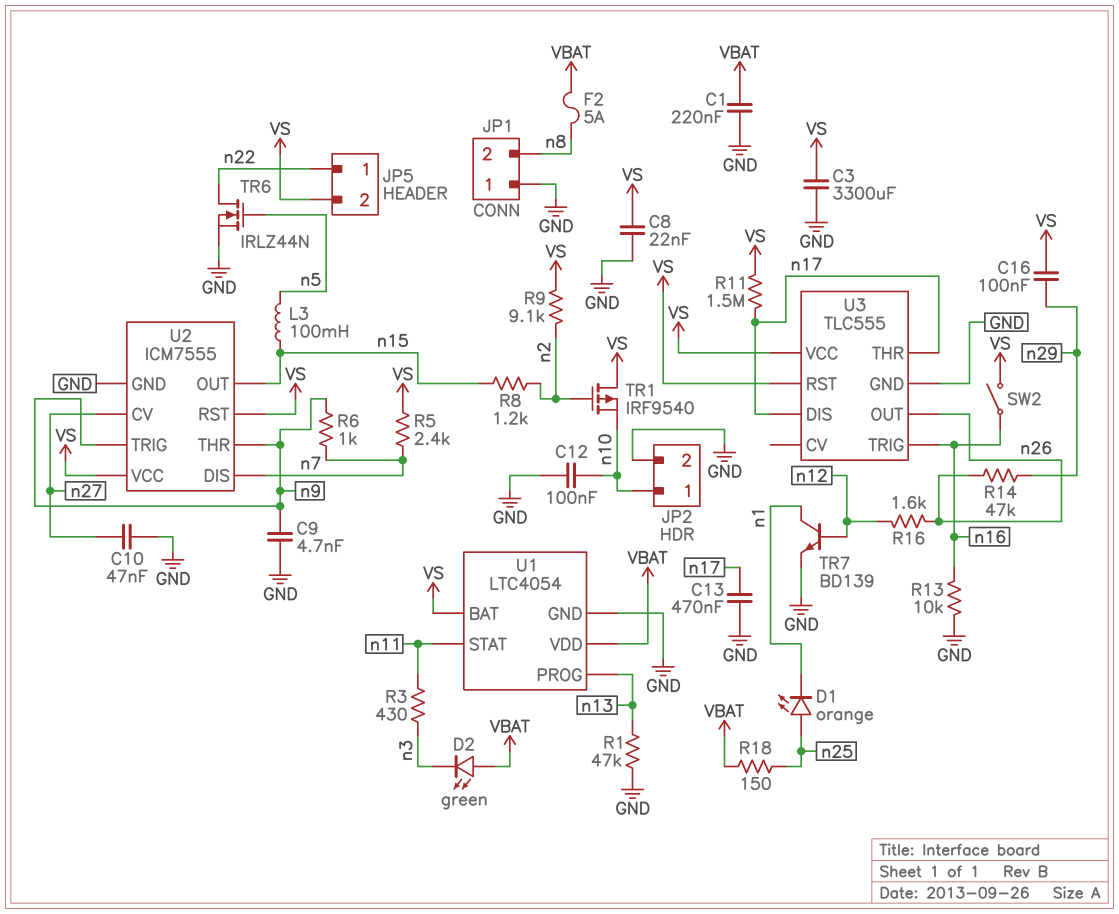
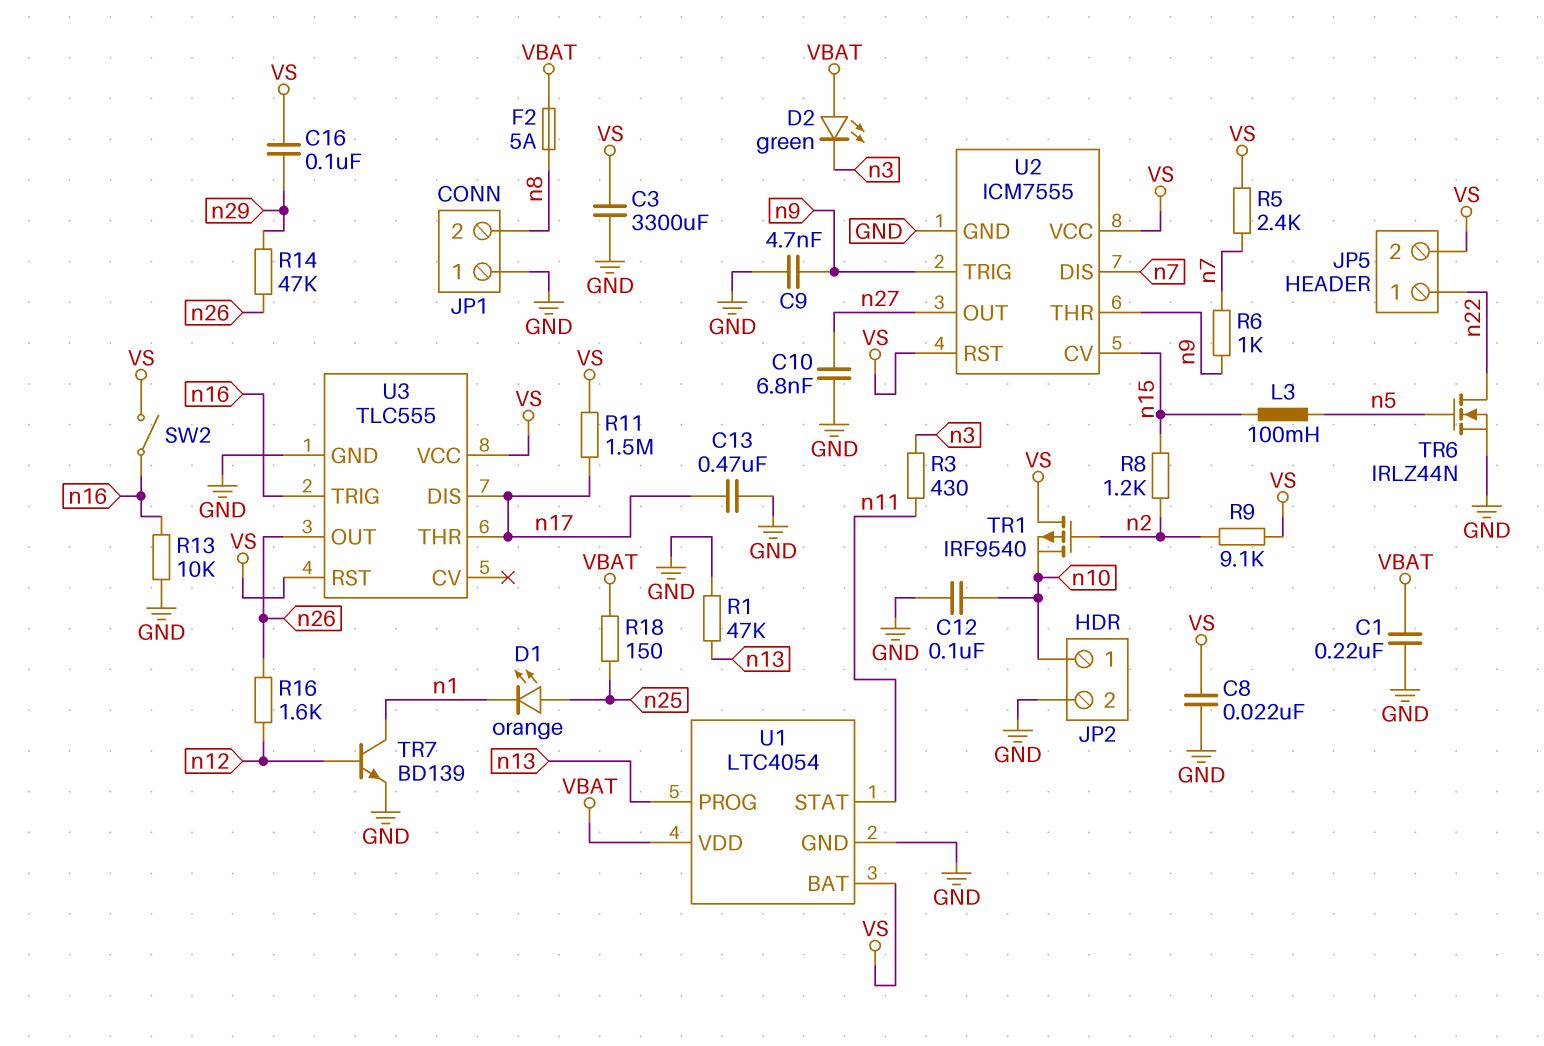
C10: 47nF (GND, n27) -> 6.8nF (GND, n27)
U2 pin CV: n27 -> n15
U2 pin OUT: n15 -> n27

